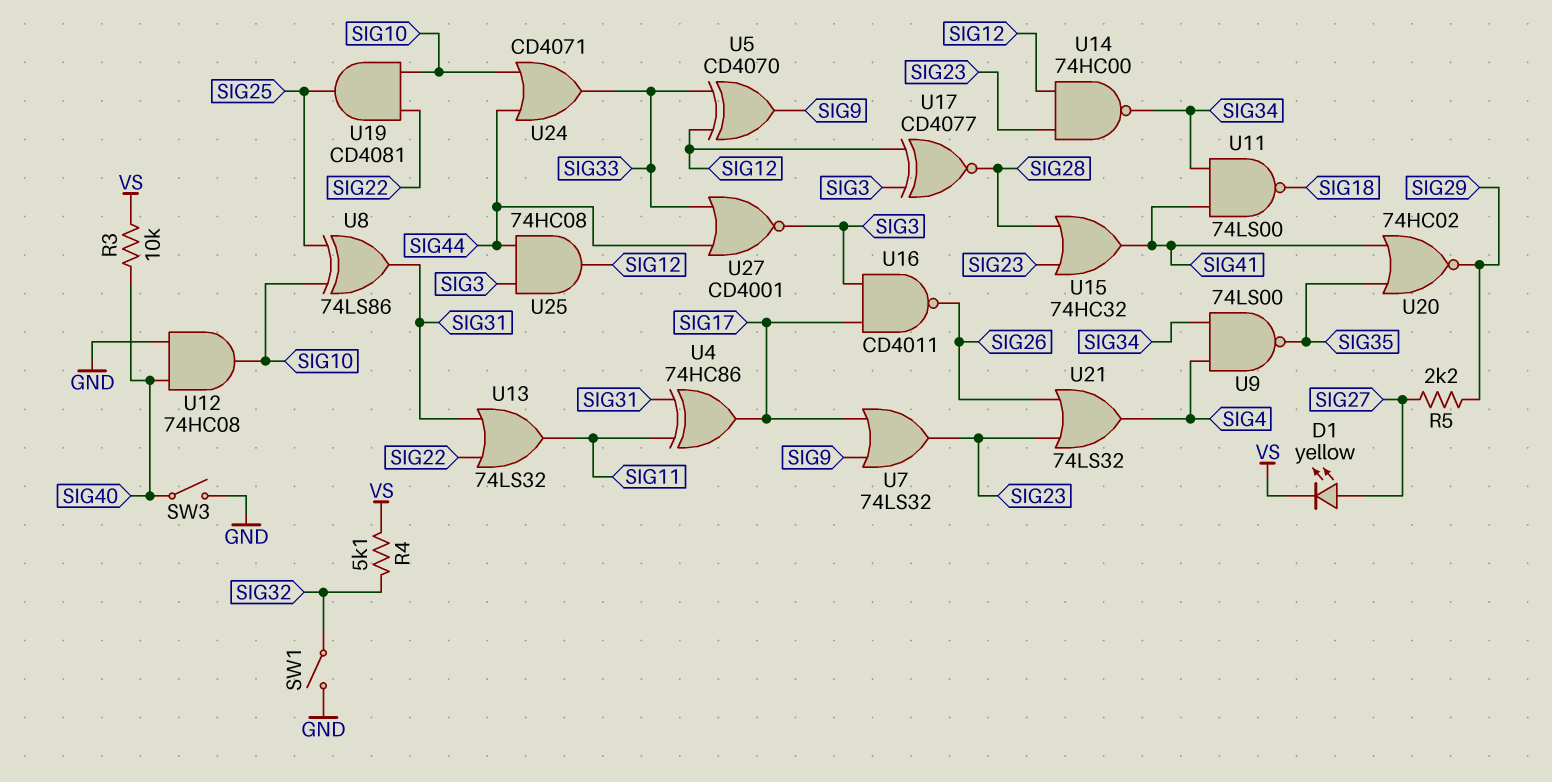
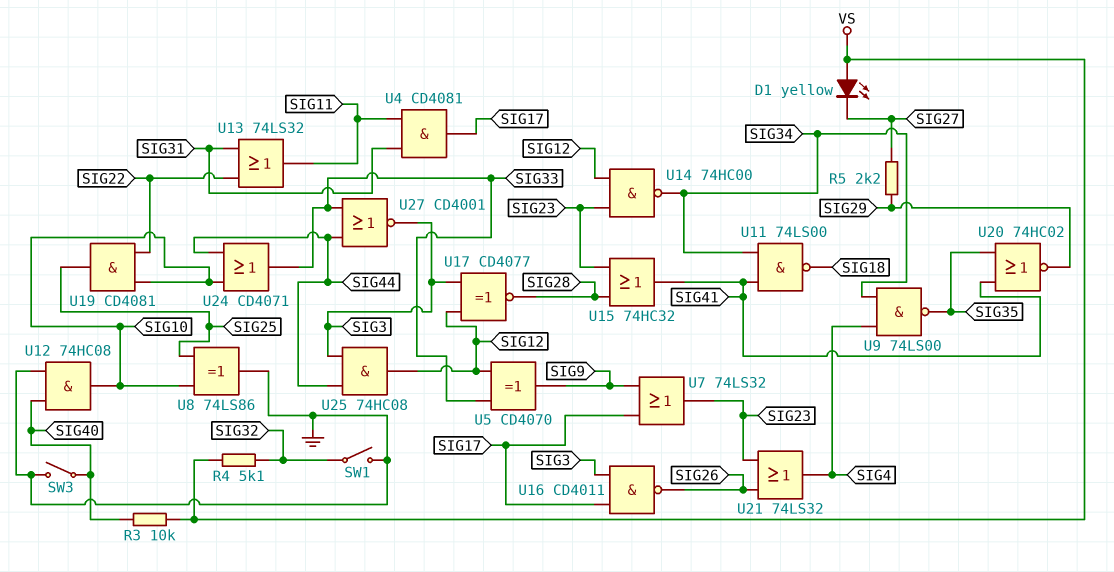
D1: LED yellow (A SIG27, K VS) -> LED yellow (A VS, K SIG27)
U4: XOR 74HC86 (in SIG11, in SIG31, out SIG17) -> AND CD4081 (in SIG11, in SIG31, out SIG17)
U8: XOR 74LS86 (in SIG10, in SIG25, out SIG31) -> XOR 74LS86 (in SIG10, in SIG25, out GND)

